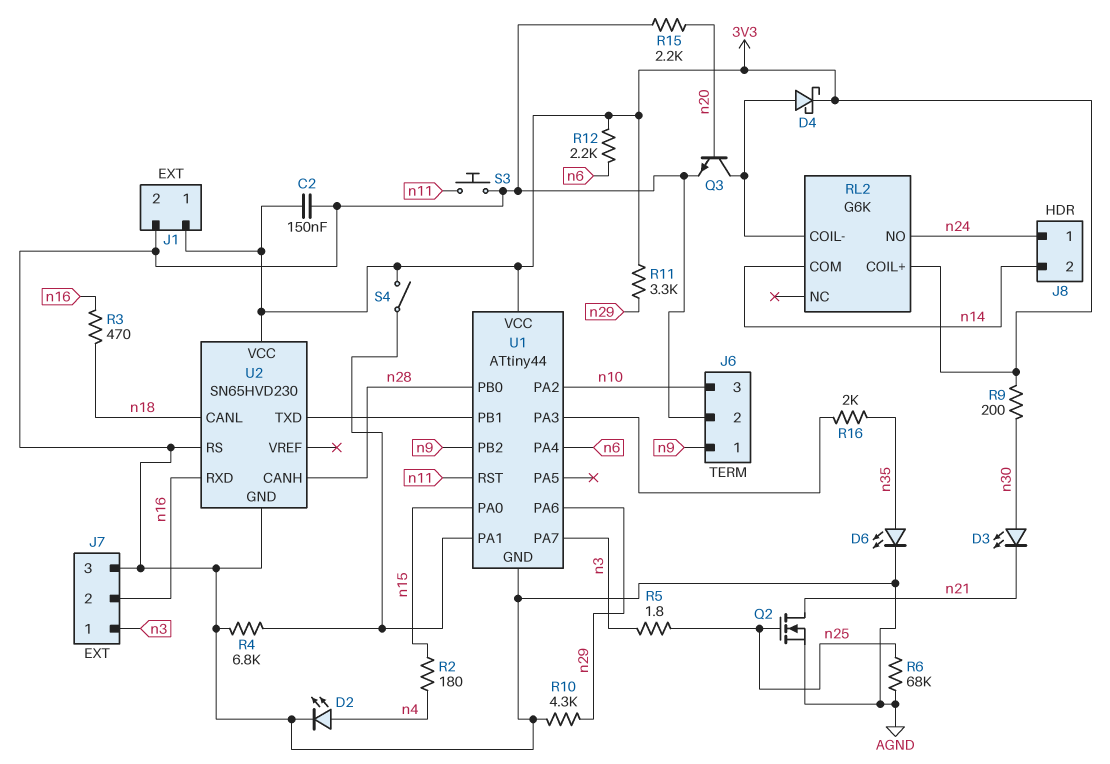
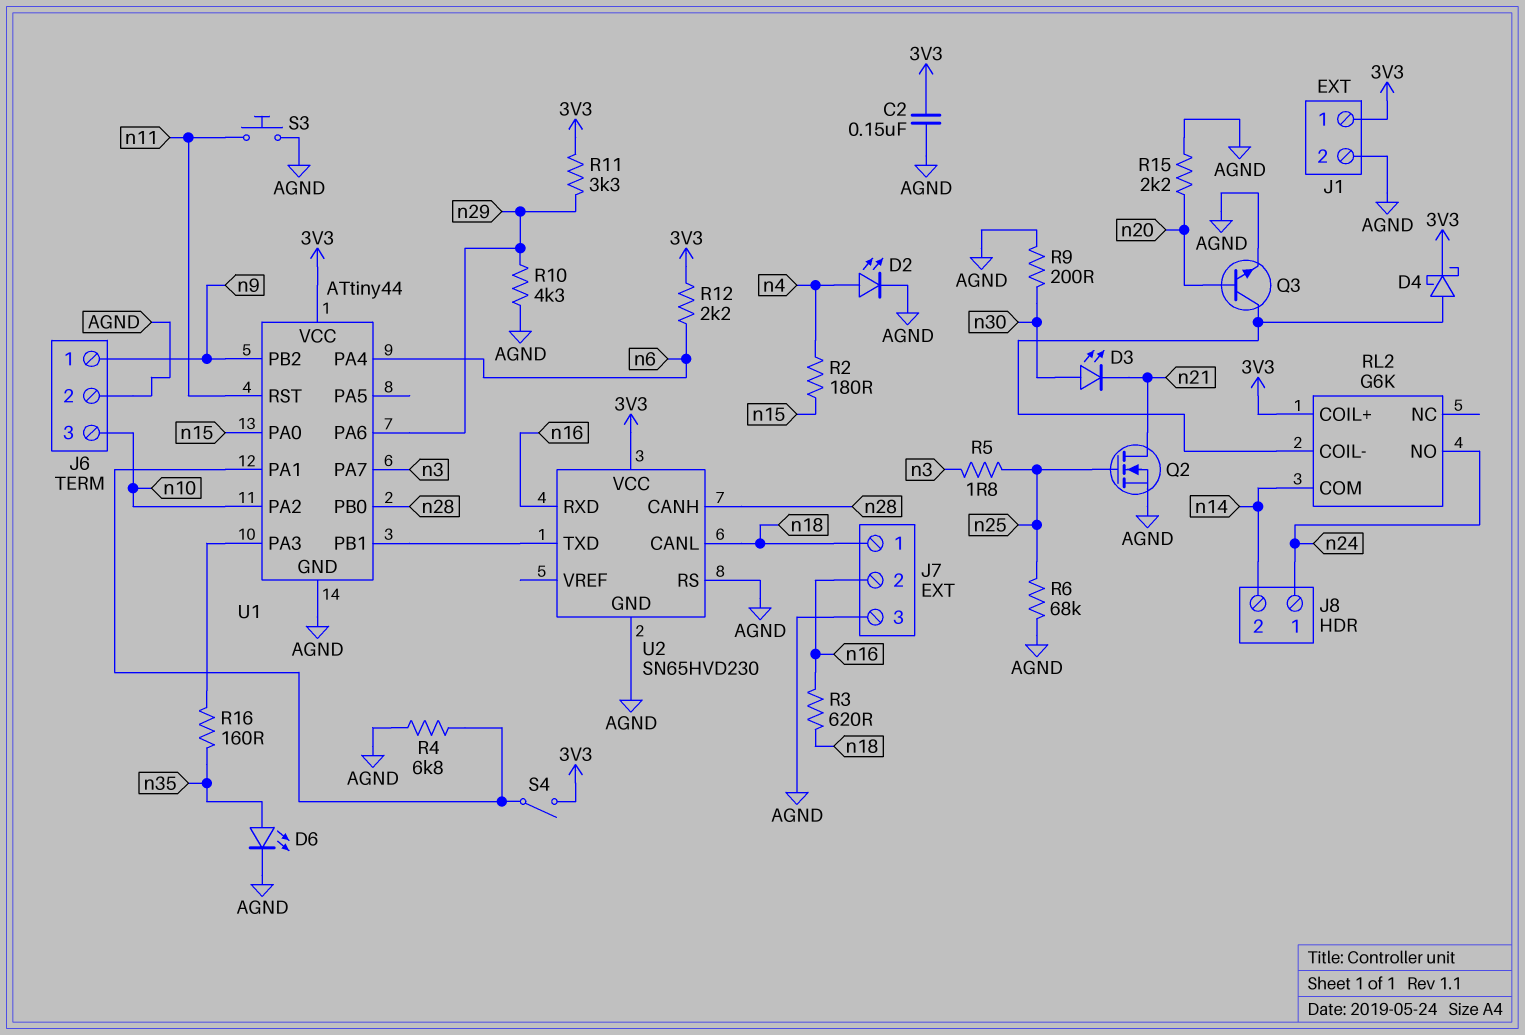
J7 pin 1: n3 -> n18
R3: 470 (n16, n18) -> 620 (n16, n18)
R9: 200 (3V3, n30) -> 200 (AGND, n30)
R16: 2k (U1/PA3, n35) -> 160 (U1/PA3, n35)

